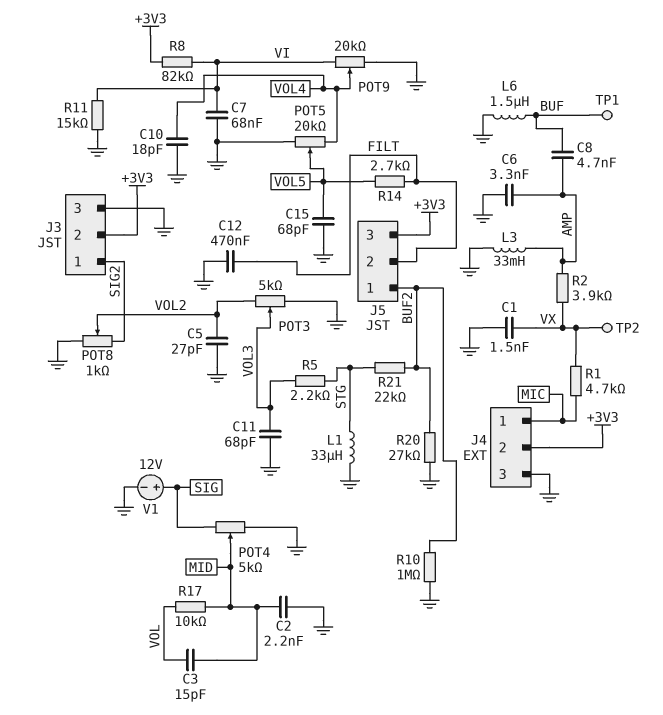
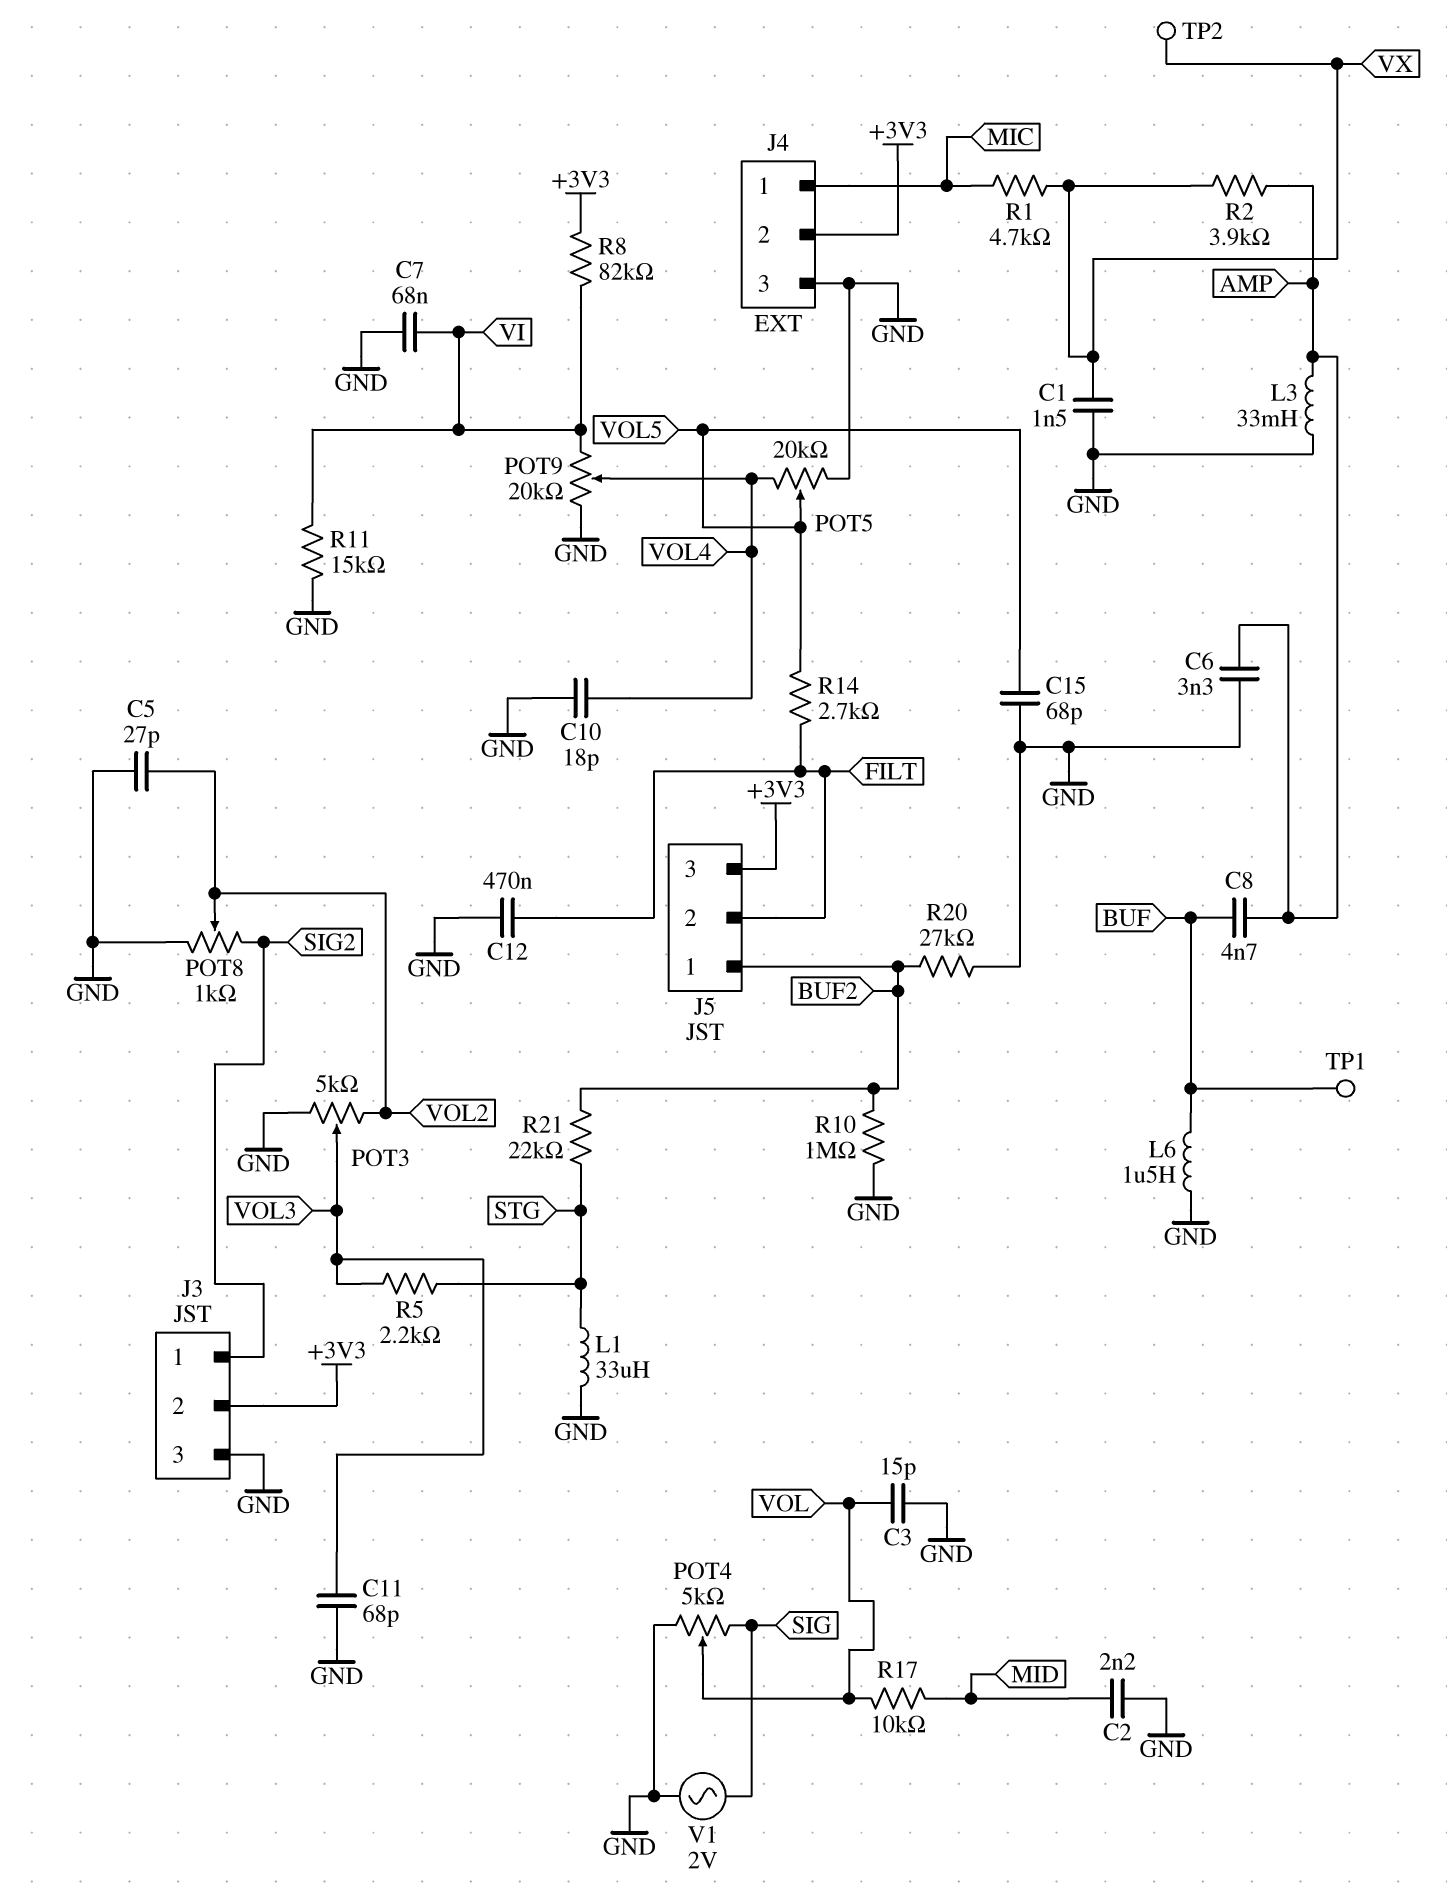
C3: 15pF (MID, VOL) -> 15pF (GND, VOL)
POT4: 5k (GND, SIG, wiper MID) -> 5k (GND, SIG, wiper VOL)
V1: 12V (plus SIG, minus GND) -> AC 2V (GND, SIG)

